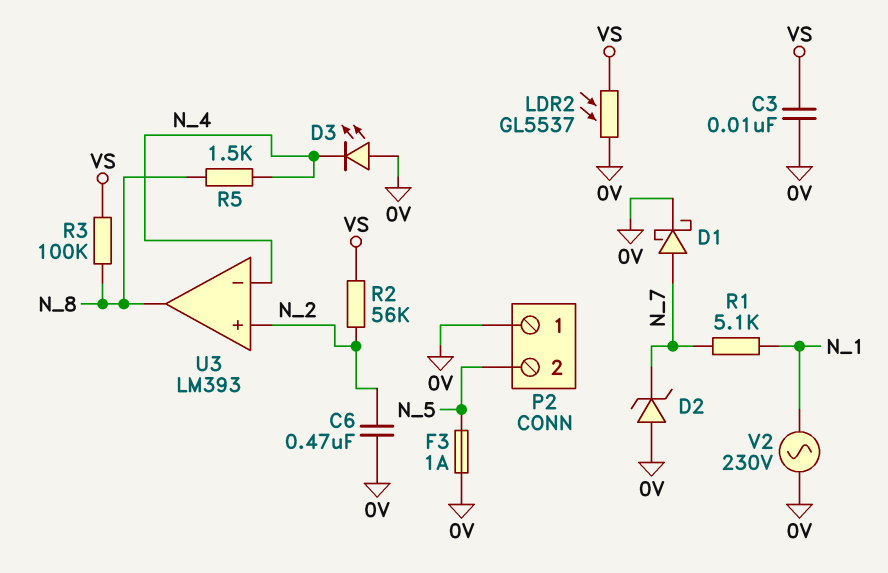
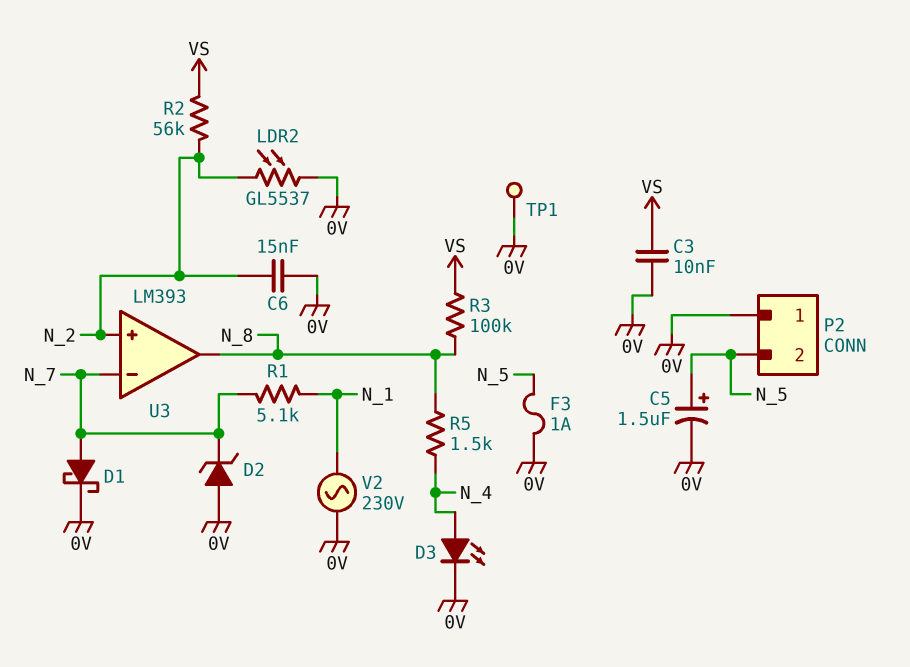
C5: none -> 1.5uF (plus N_5, minus 0V)
C6: 470nF (0V, N_2) -> 15nF (0V, N_2)
D3: LED (A 0V, K N_4) -> LED (A N_4, K 0V)
LDR2: GL5537 (0V, VS) -> GL5537 (0V, N_2)
TP1: none -> test point (0V)
U3 pin in-: N_4 -> N_7

